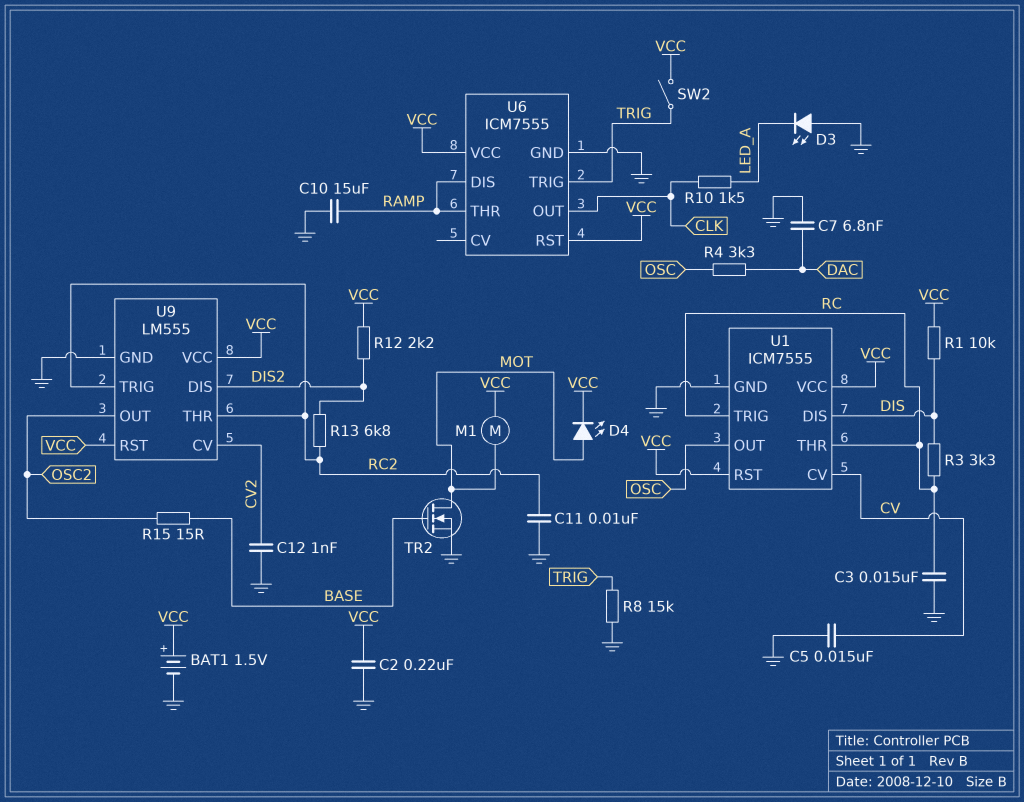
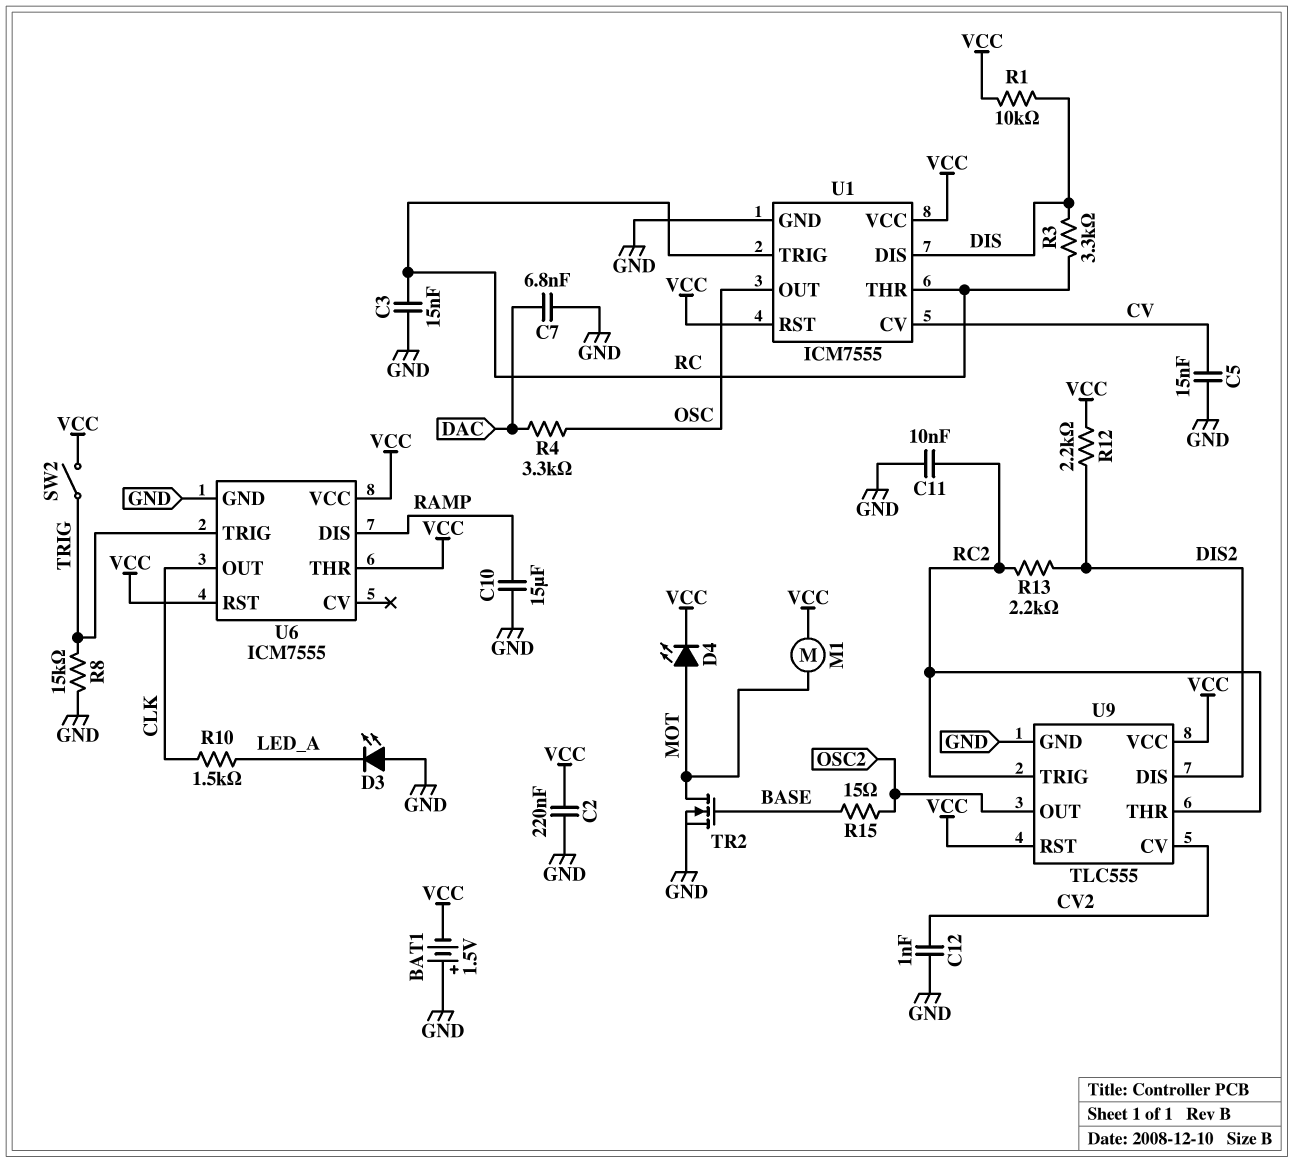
BAT1: 1.5V (plus VCC, minus GND) -> 1.5V (plus GND, minus VCC)
R13: 6.8k (DIS2, RC2) -> 2.2k (DIS2, RC2)
U6 pin THR: RAMP -> VCC
U9: LM555 -> TLC555

